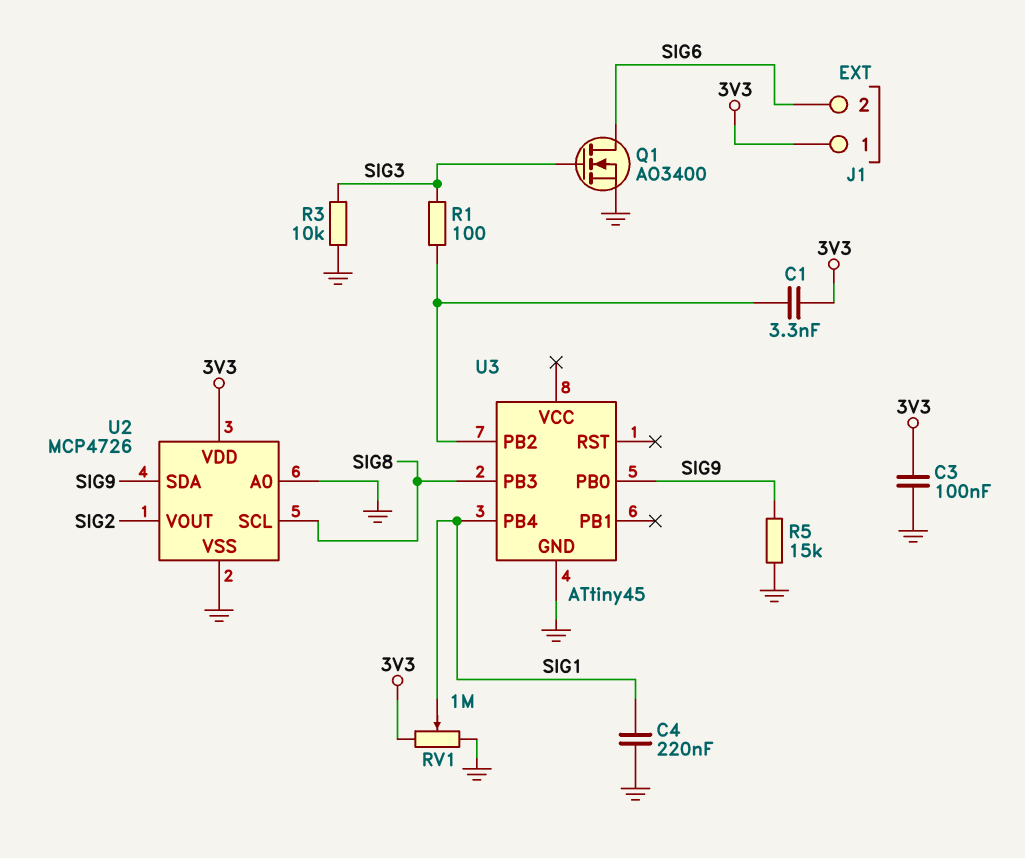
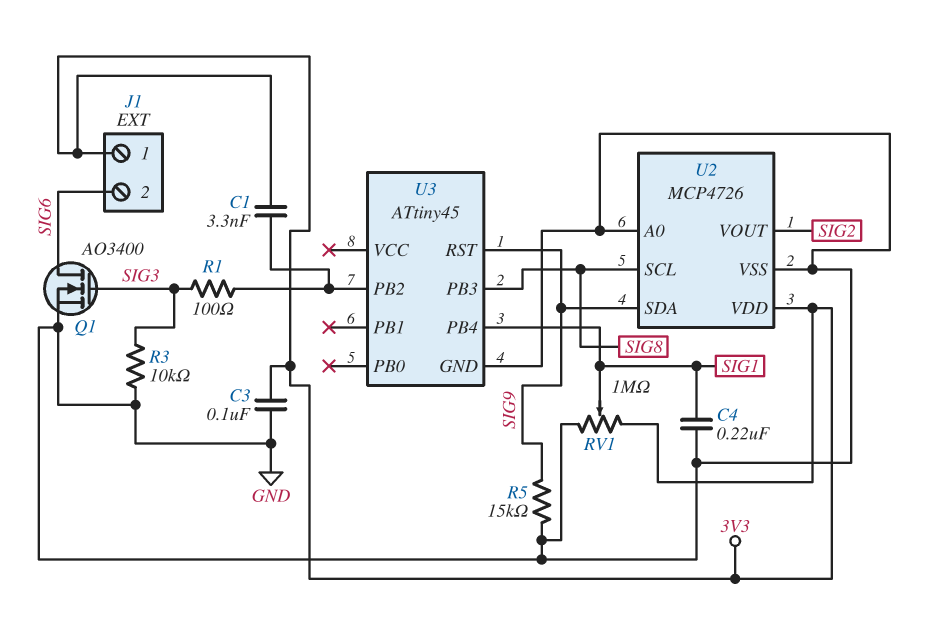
U3 pin PB0: SIG9 -> none
U3 pin RST: none -> SIG9

